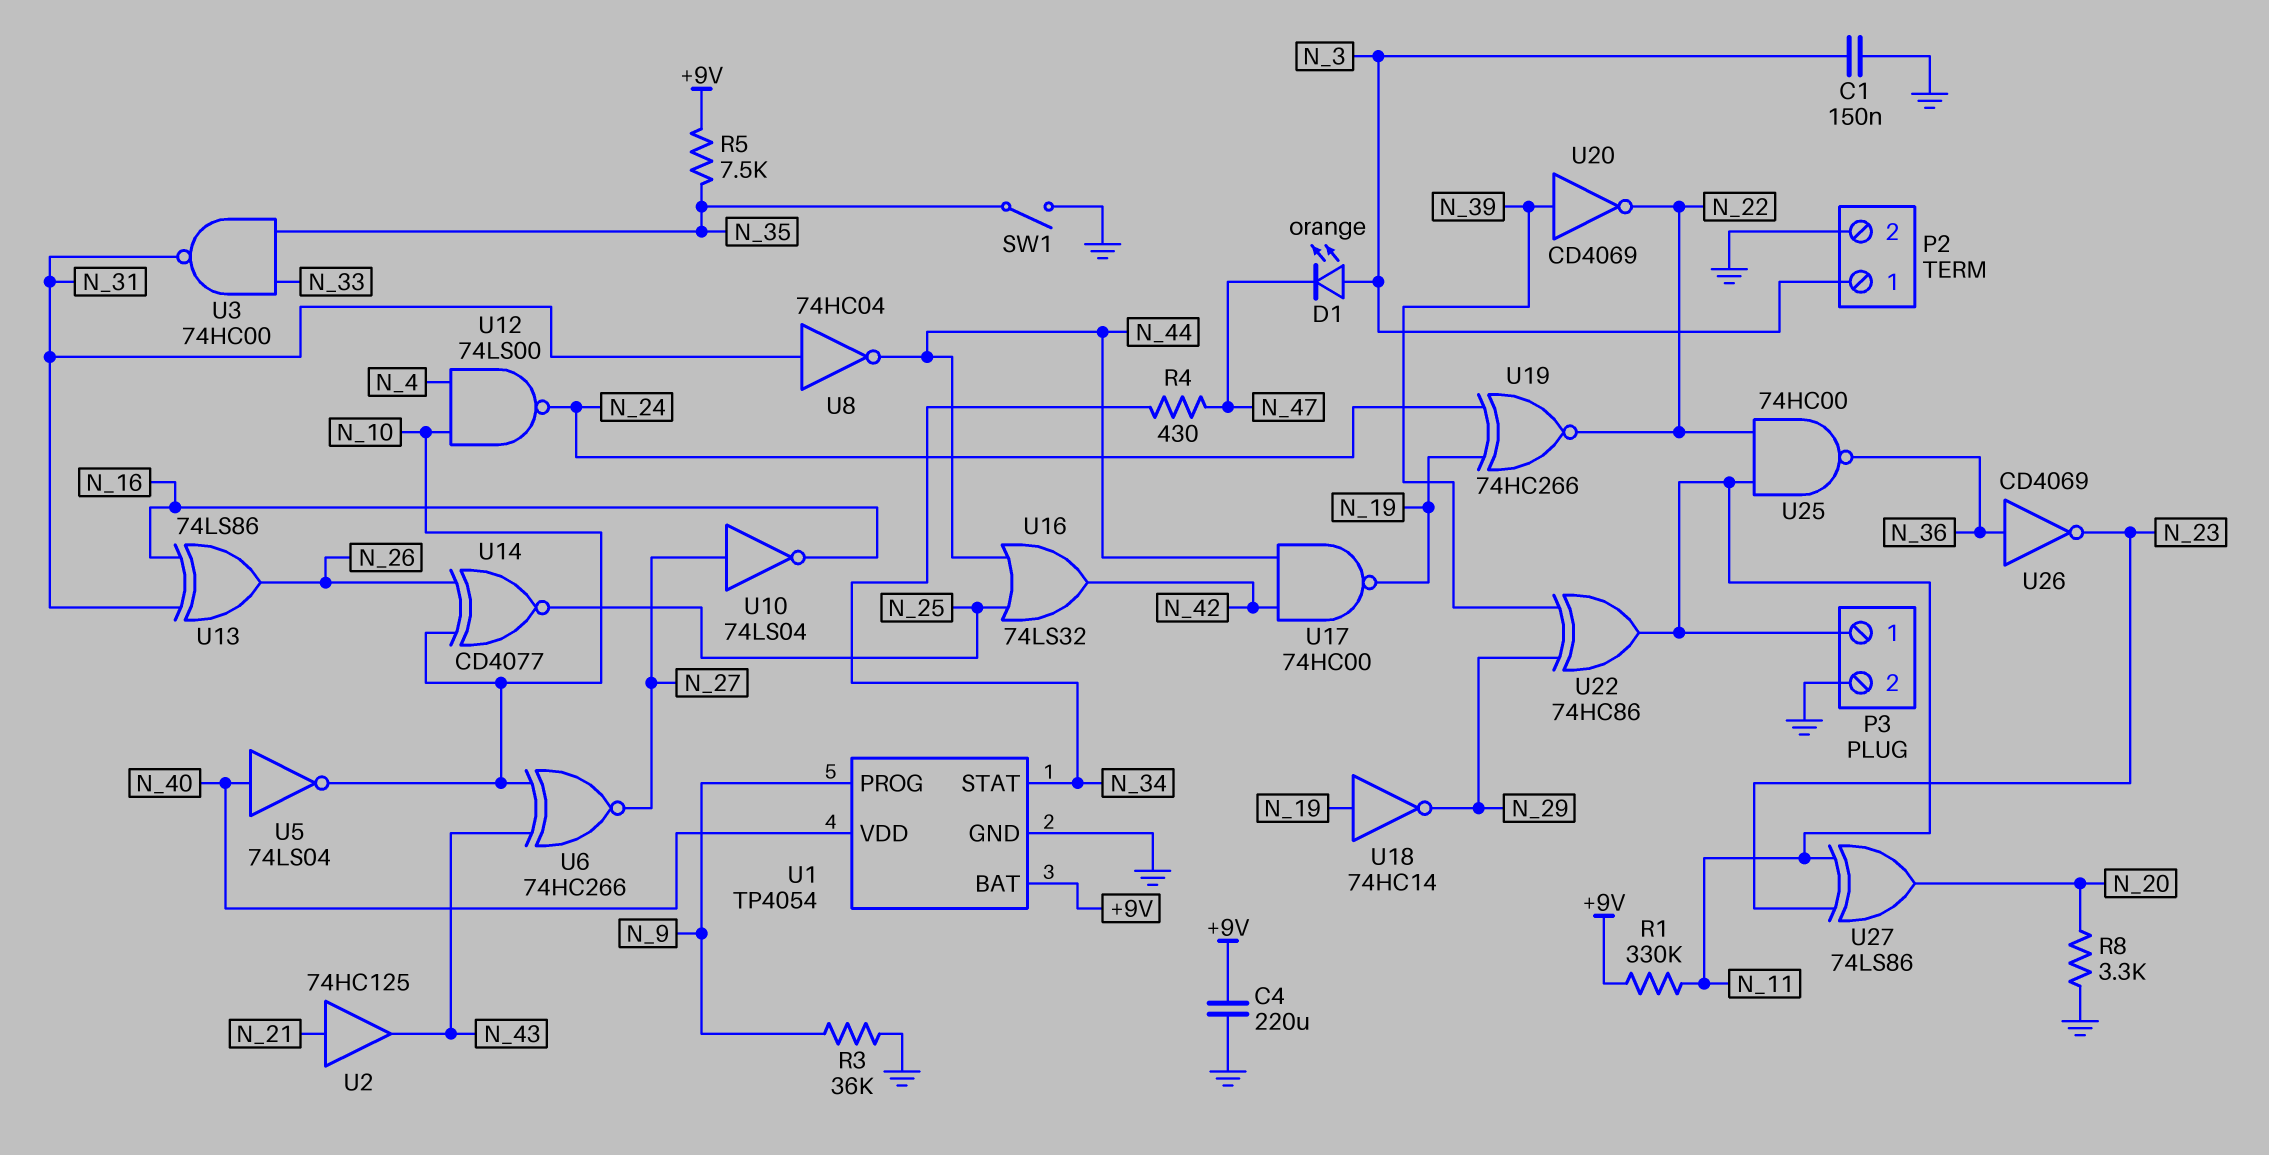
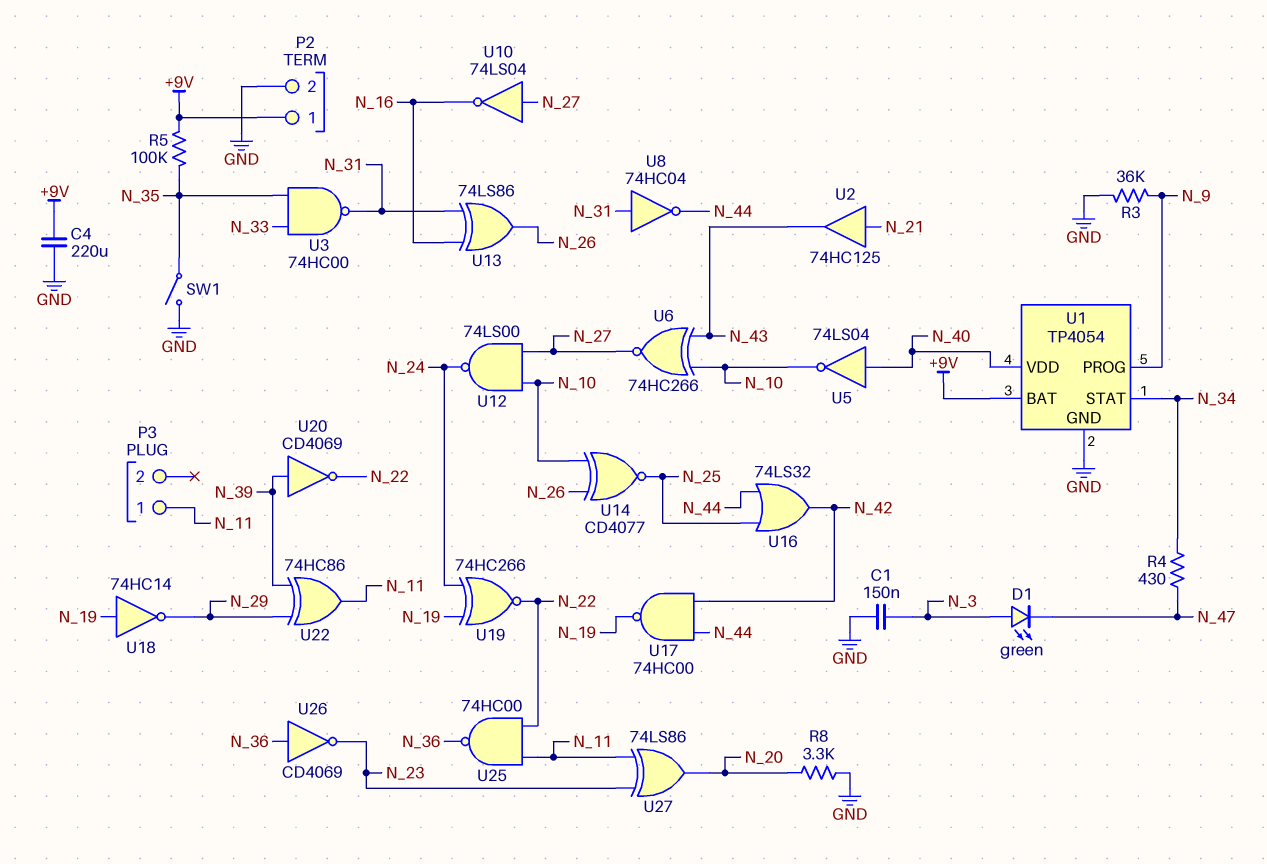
D1: LED orange (A N_3, K N_47) -> LED green (A N_3, K N_47)
P2 pin 1: N_3 -> +9V
P3 pin 2: GND -> none
R1: 330k (+9V, N_11) -> none
R5: 7.5k (+9V, N_35) -> 100k (+9V, N_35)
U12: NAND 74LS00 (in N_4, in N_10, out N_24) -> NAND 74LS00 (in N_10, in N_27, out N_24)

